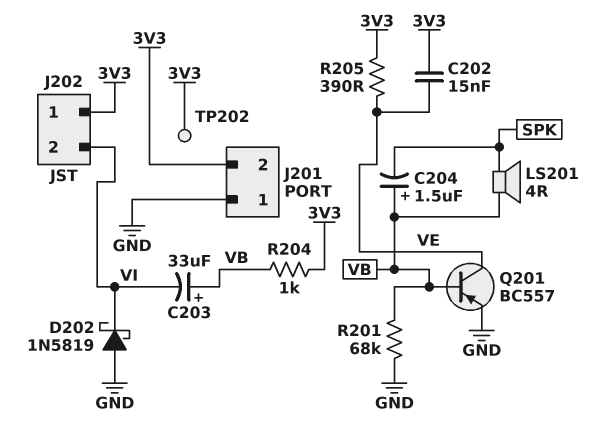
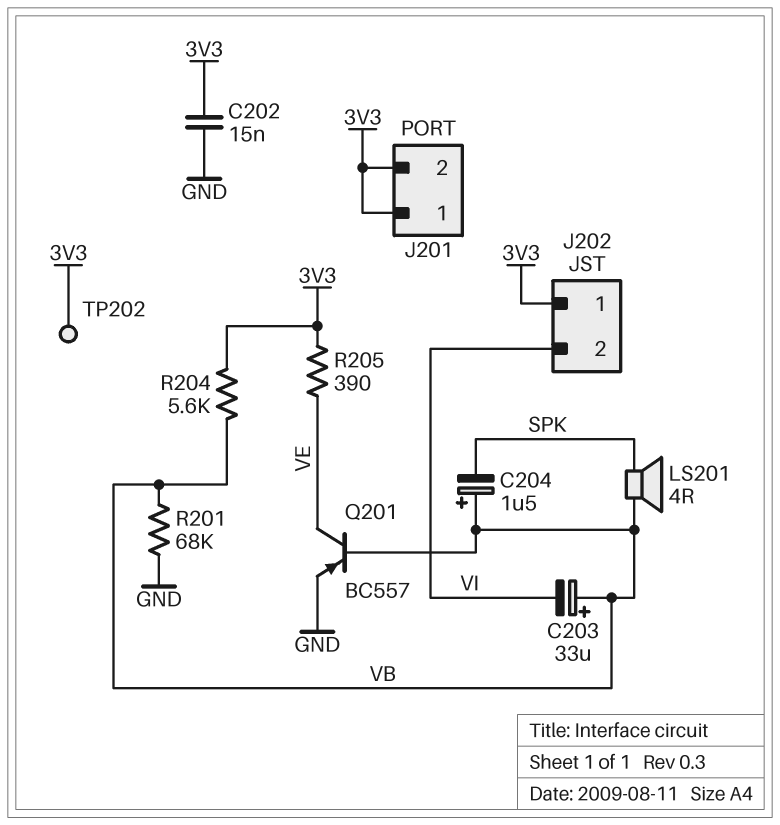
C202: 15nF (3V3, VE) -> 15nF (3V3, GND)
D202: schottky 1N5819 (A GND, K VI) -> none
J201 pin 1: GND -> 3V3
R204: 1k (3V3, VB) -> 5.6k (3V3, VB)

